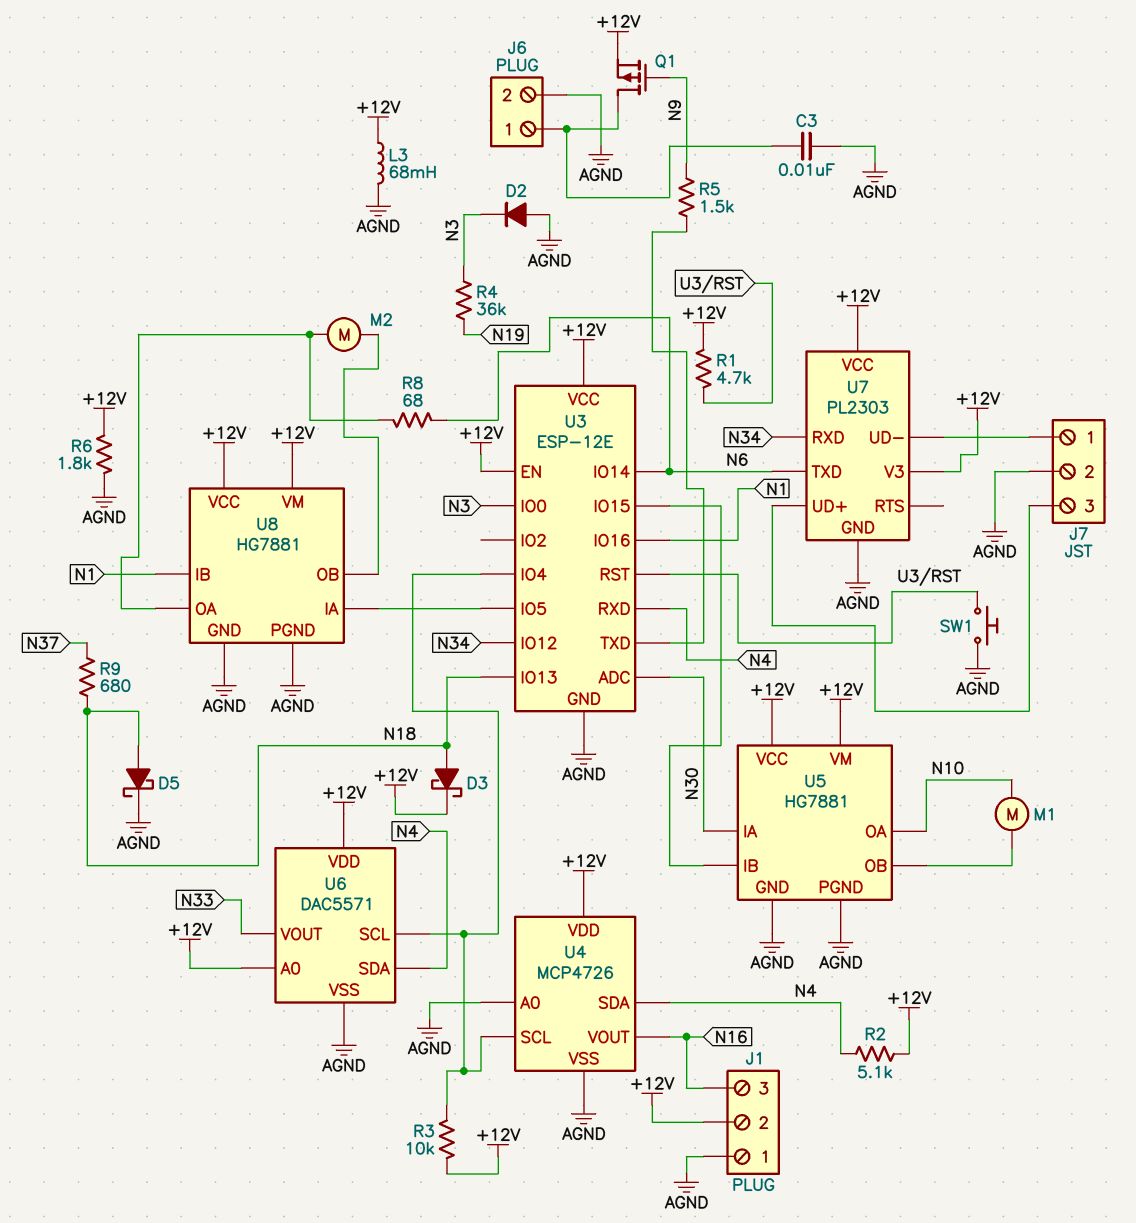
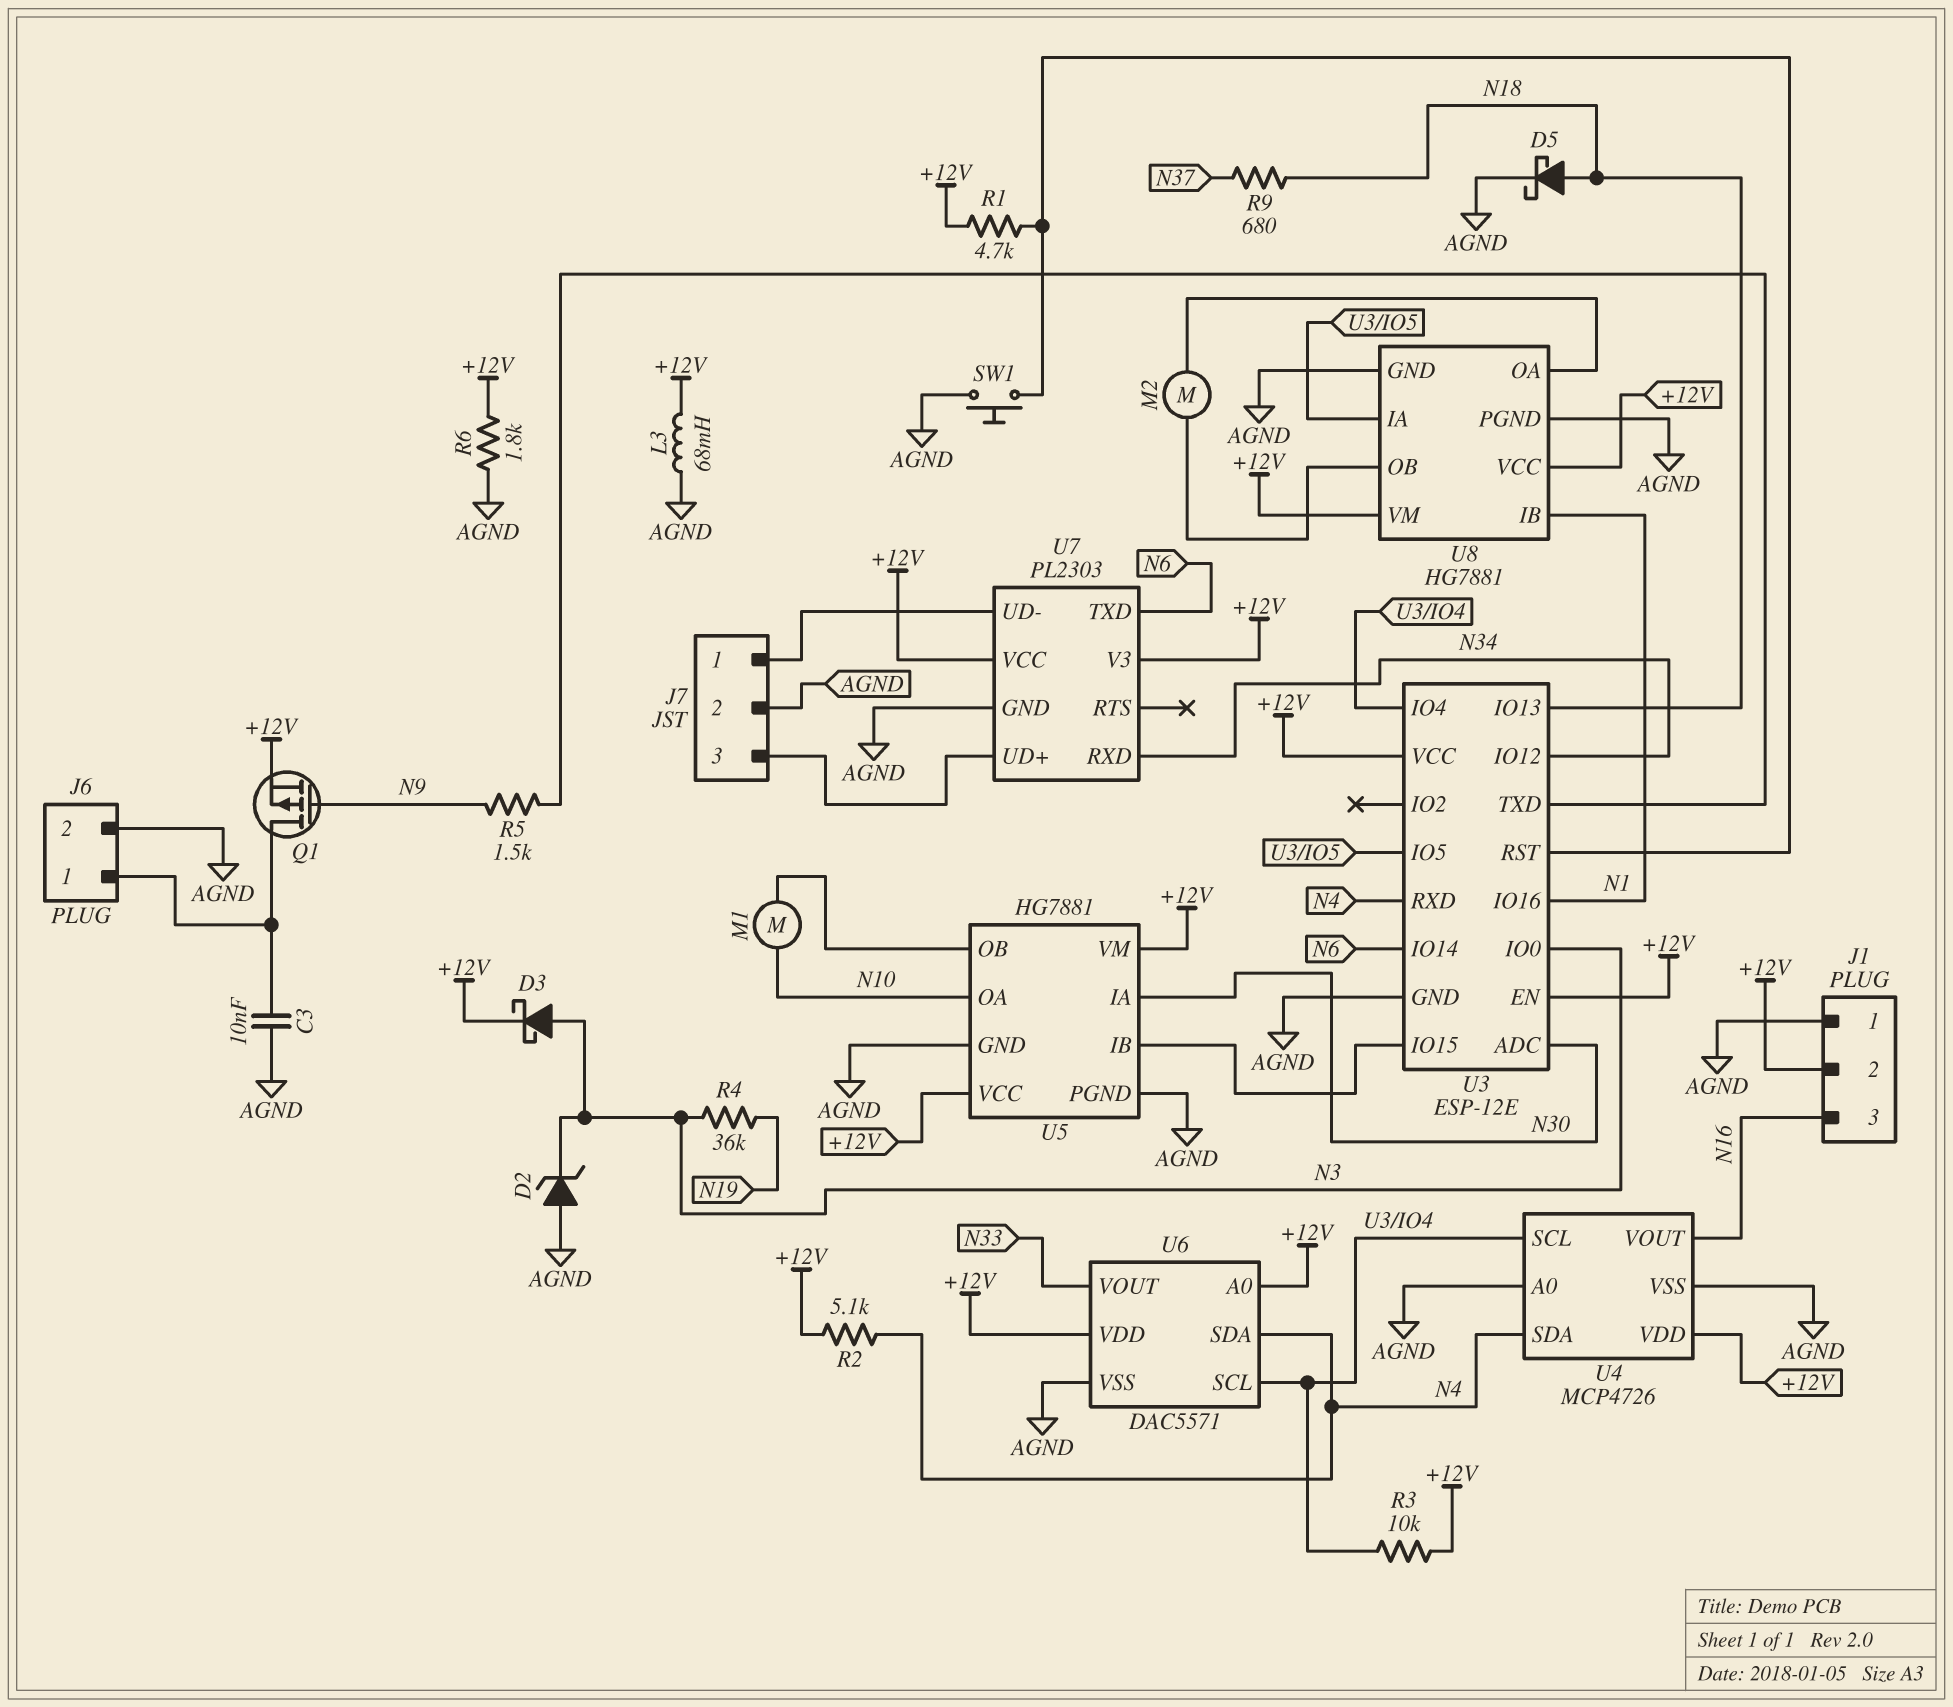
D2: diode (A AGND, K N3) -> zener (A AGND, K N3)
D3: schottky (A N18, K +12V) -> schottky (A N3, K +12V)
R8: 68 (N6, U8/OA) -> none

